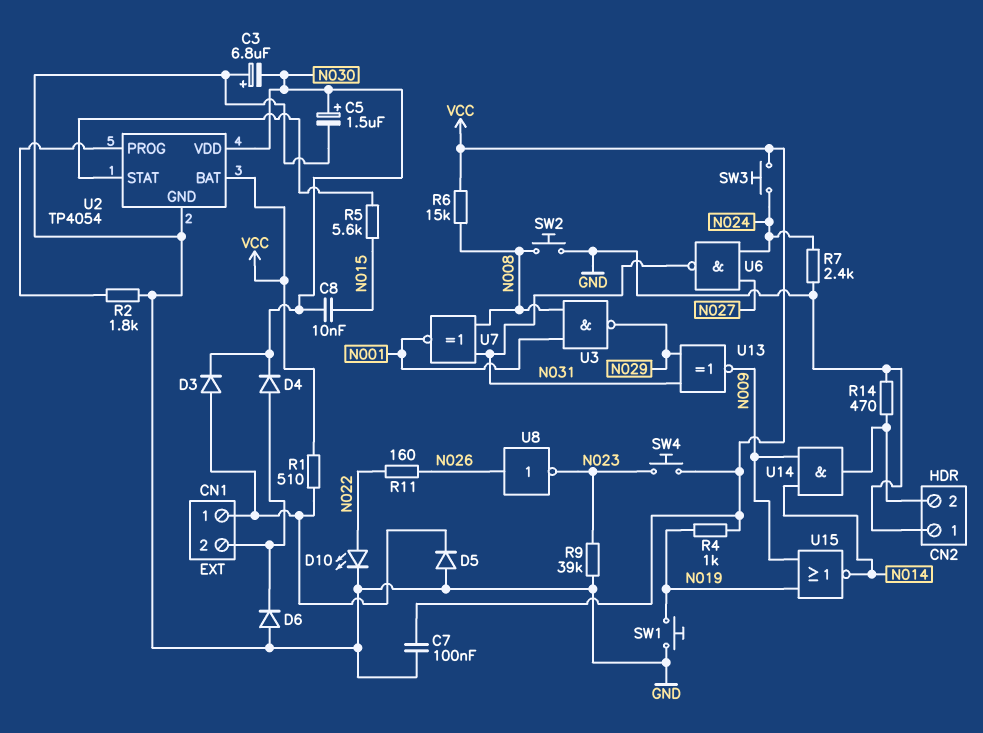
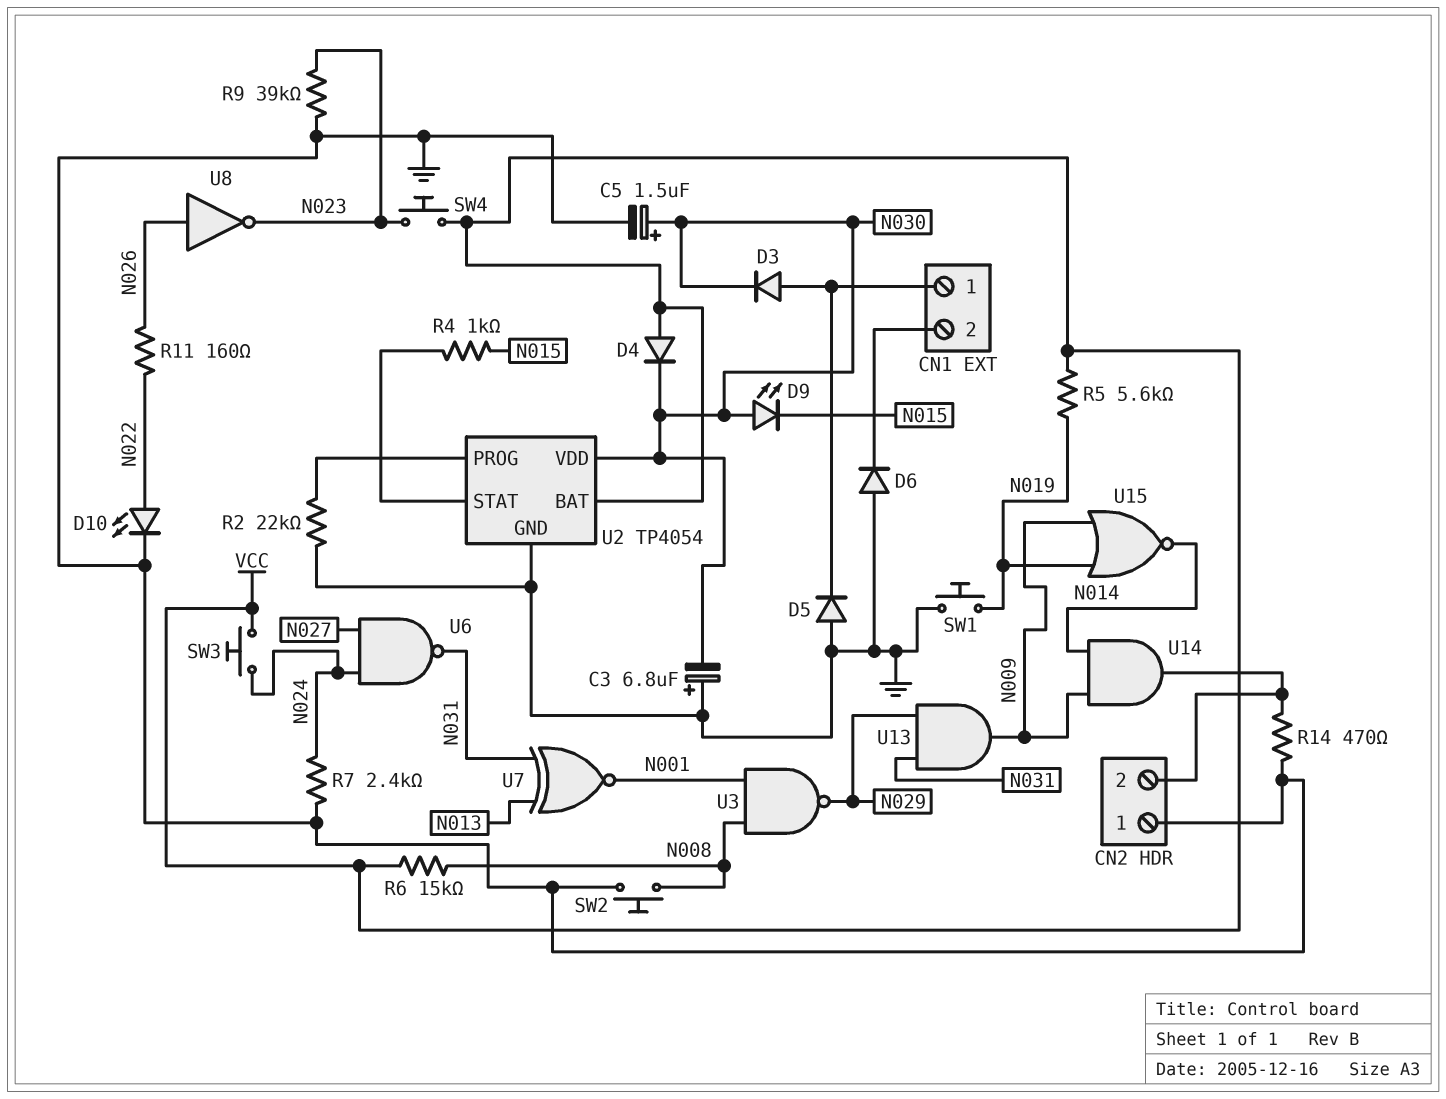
C7: 100nF (GND, VCC) -> none
C8: 10nF (N015, N030) -> none
D4: diode (A CN1/2, K N030) -> diode (A VCC, K N030)
D9: none -> LED (A N030, K N015)
R1: 510 (CN1/1, VCC) -> none
R2: 1.8k (GND, U2/PROG) -> 22k (GND, U2/PROG)
R4: 1k (N019, VCC) -> 1k (N015, U2/STAT)
R5: 5.6k (N015, U2/STAT) -> 5.6k (N019, VCC)
U7: XNOR (in N008, in N031, out N001) -> XNOR (in N013, in N031, out N001)
U13: XNOR (in N029, in N031, out N009) -> AND (in N029, in N031, out N009)

